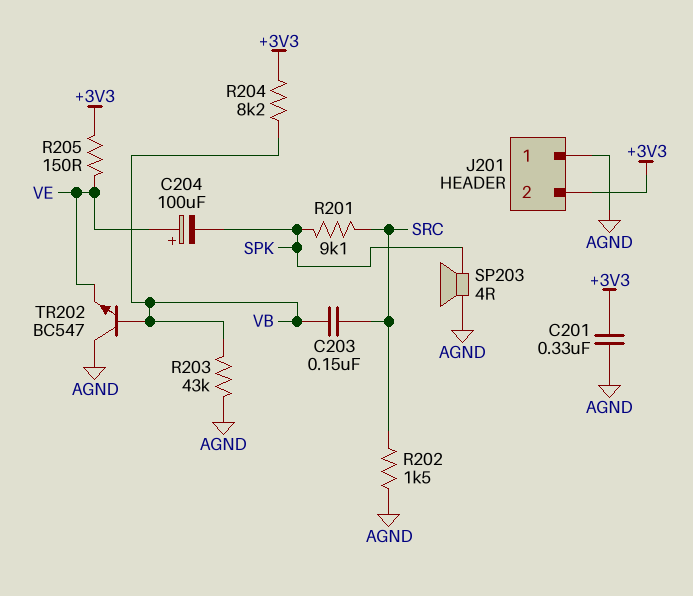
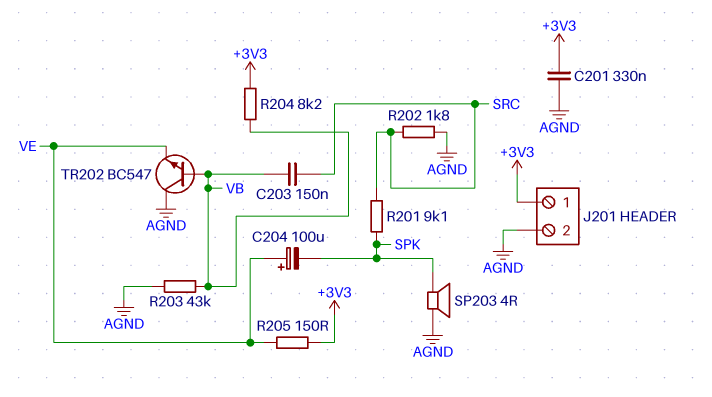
J201 pin 1: AGND -> +3V3
J201 pin 2: +3V3 -> AGND
R202: 1.5k (AGND, SRC) -> 1.8k (AGND, SRC)

